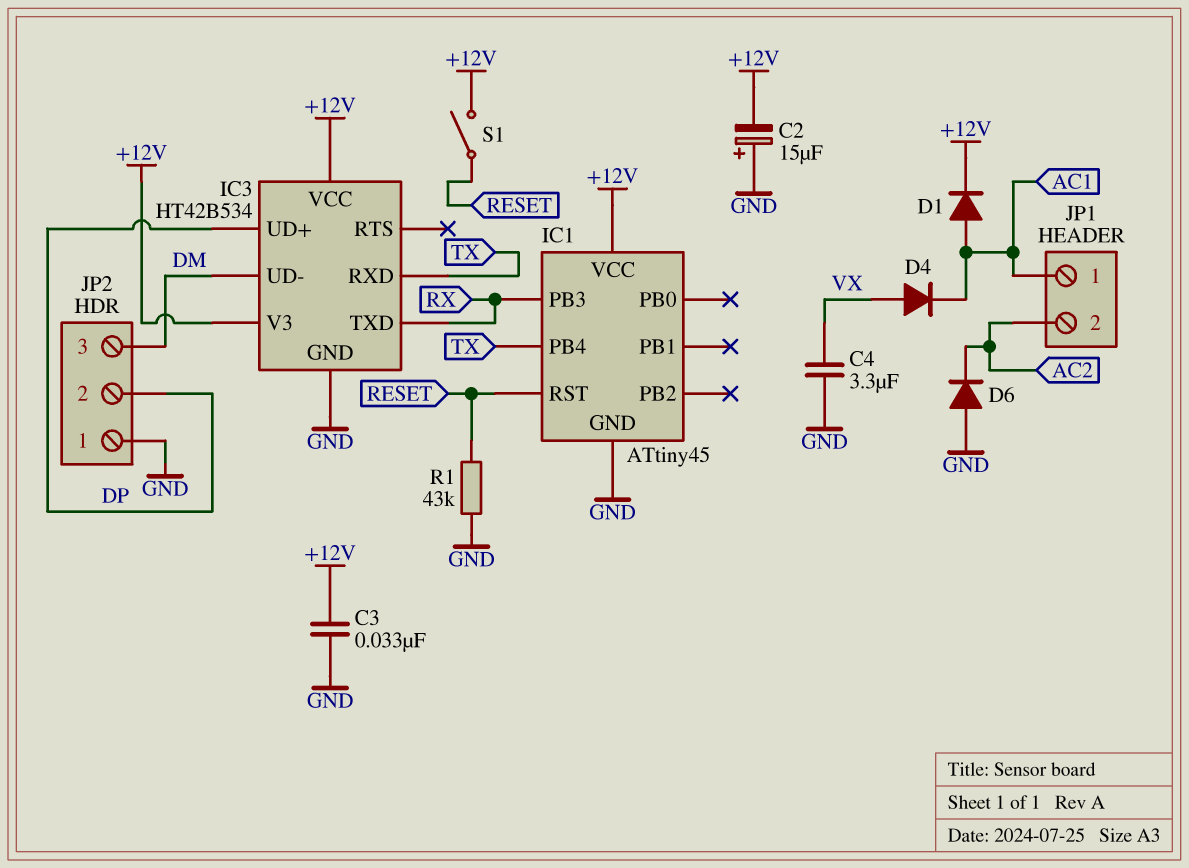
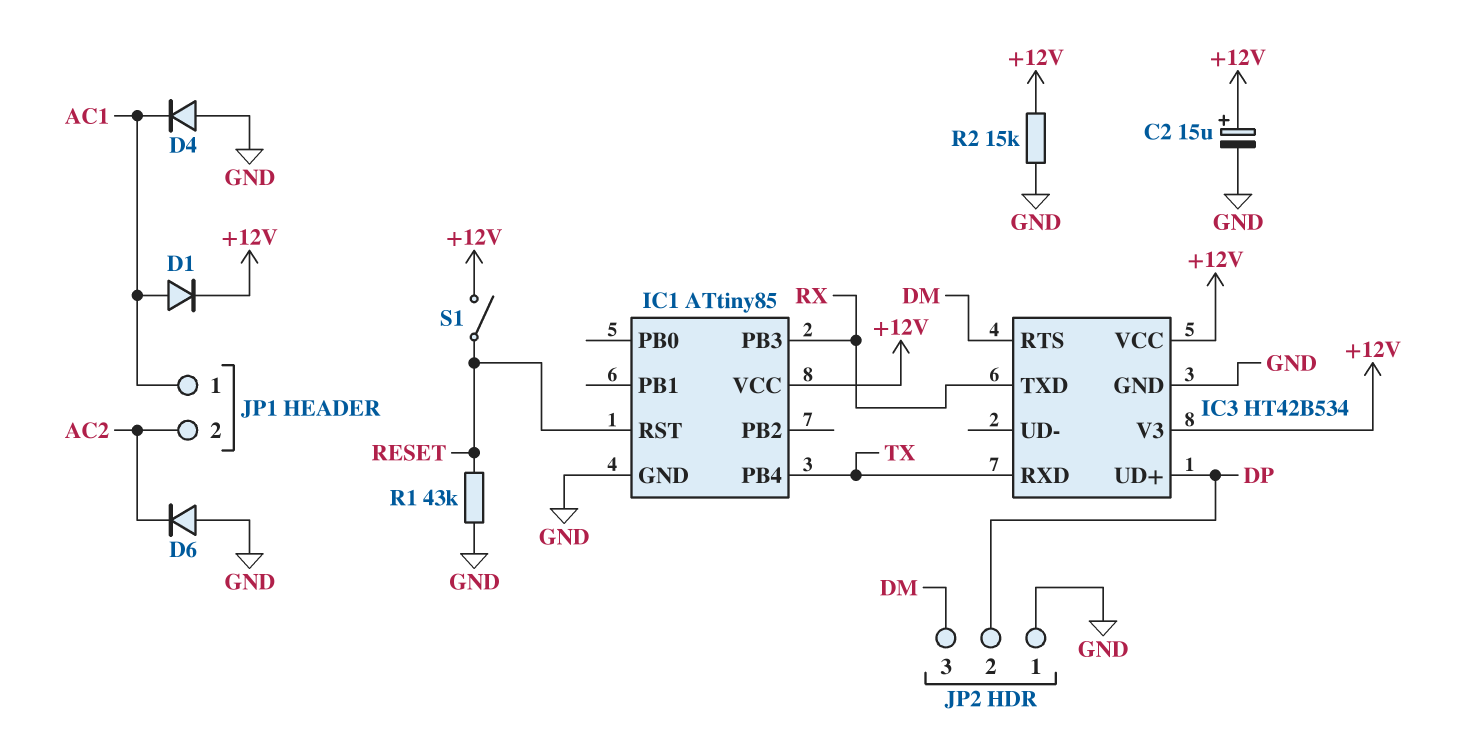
C2: 15uF (plus GND, minus +12V) -> 15uF (plus +12V, minus GND)
C3: 33nF (+12V, GND) -> none
C4: 3.3uF (GND, VX) -> none
D4: diode (A VX, K AC1) -> diode (A GND, K AC1)
IC1: ATtiny45 -> ATtiny85
IC3 pin RTS: none -> DM
IC3 pin UD-: DM -> none
R2: none -> 15k (+12V, GND)

